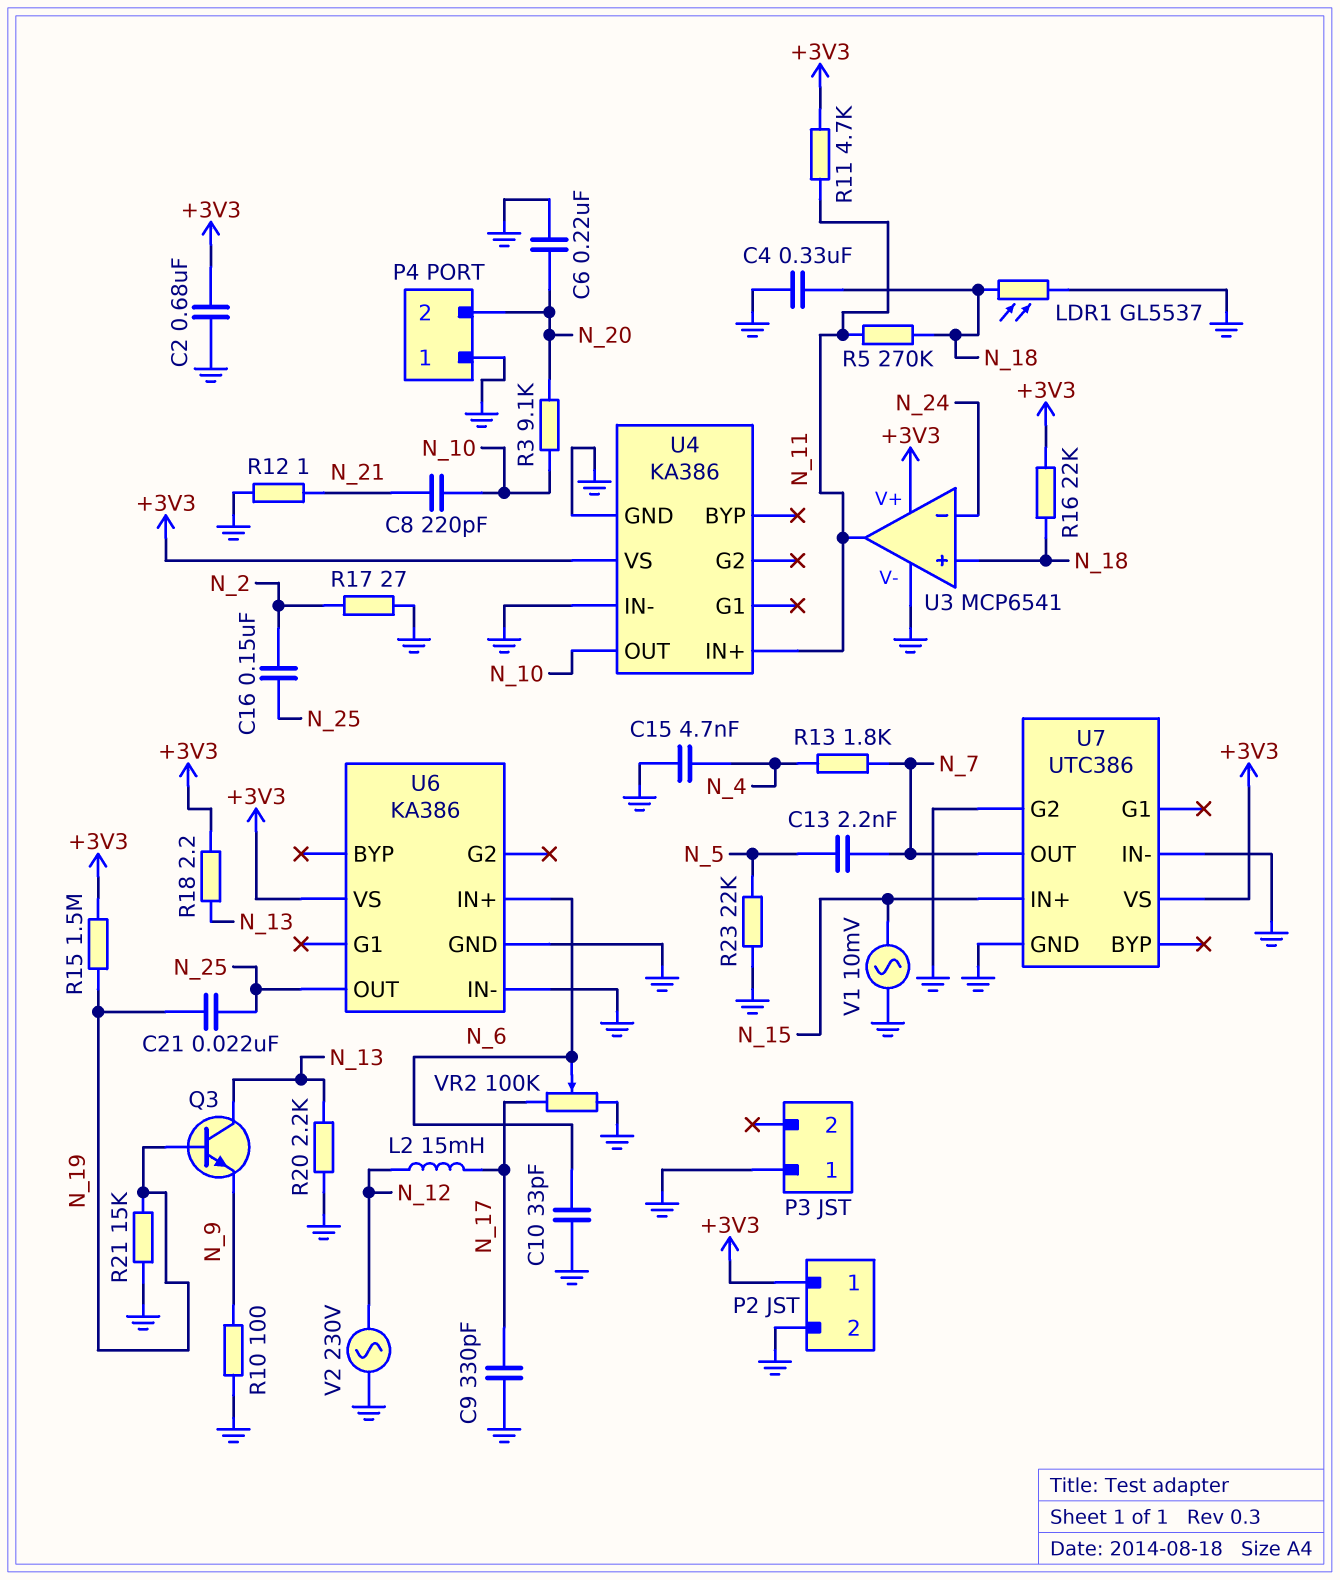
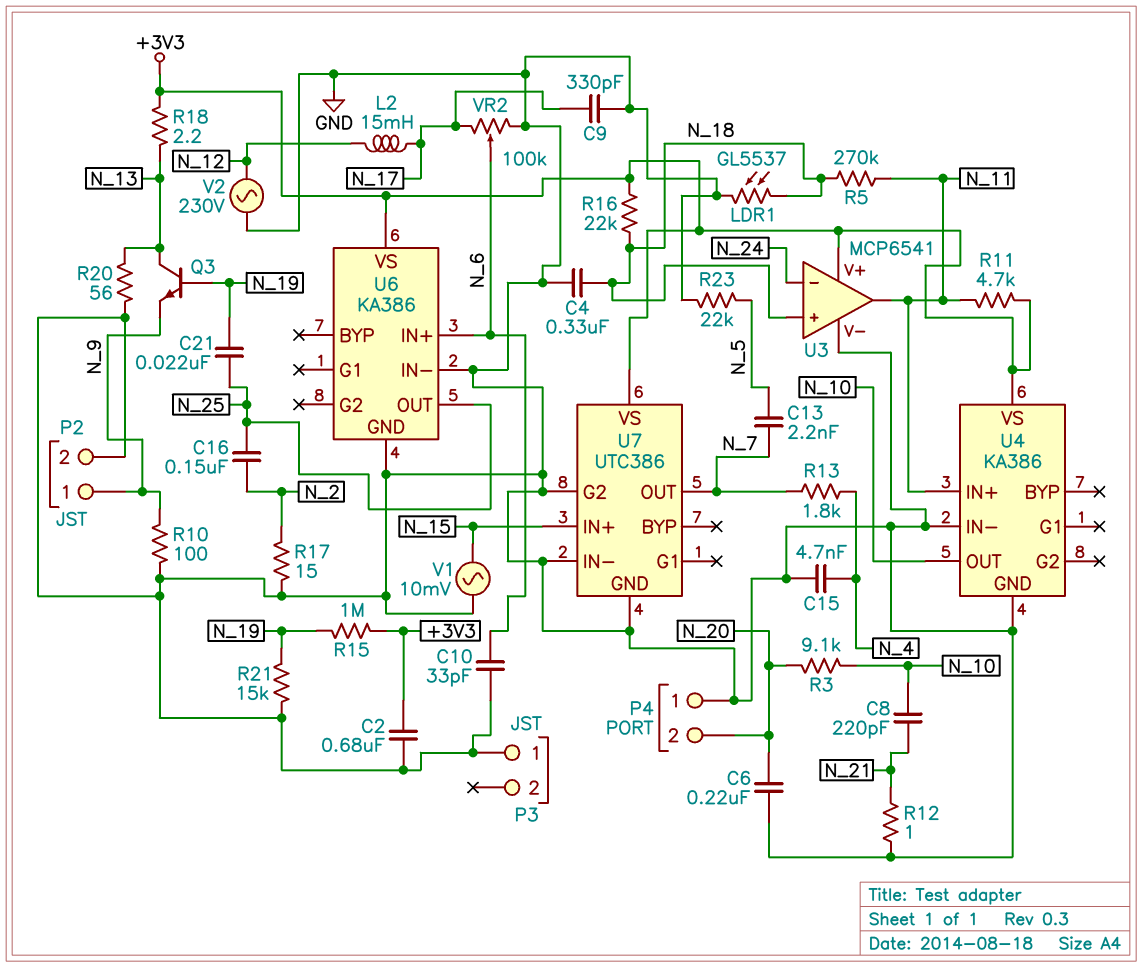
P2 pin 1: +3V3 -> N_9
R15: 1.5M (+3V3, N_19) -> 1M (+3V3, N_19)
R17: 27 (GND, N_2) -> 15 (GND, N_2)
R20: 2.2k (GND, N_13) -> 56 (GND, N_13)

